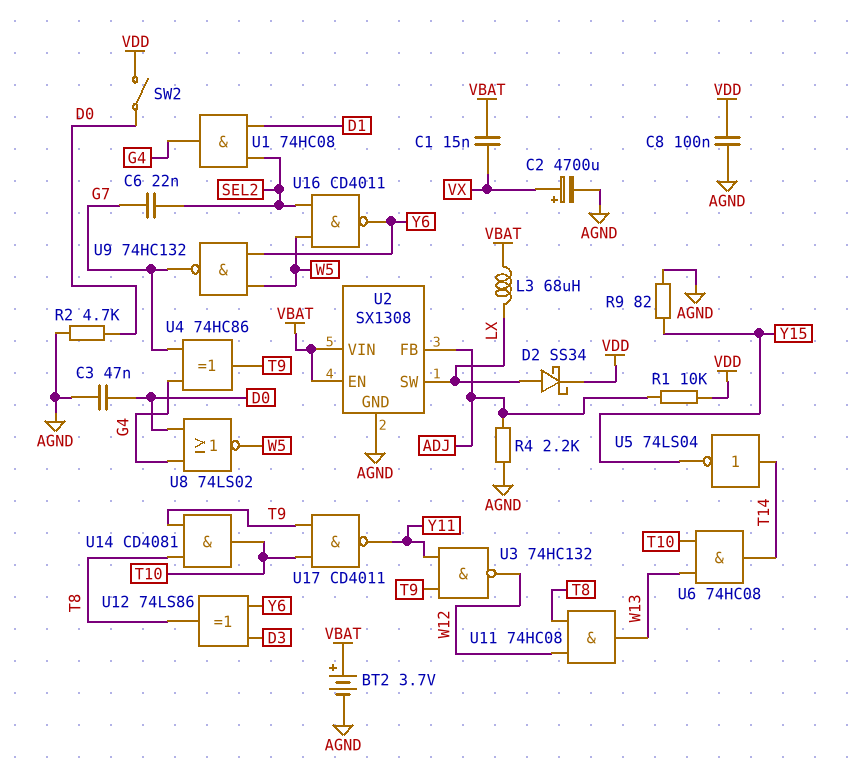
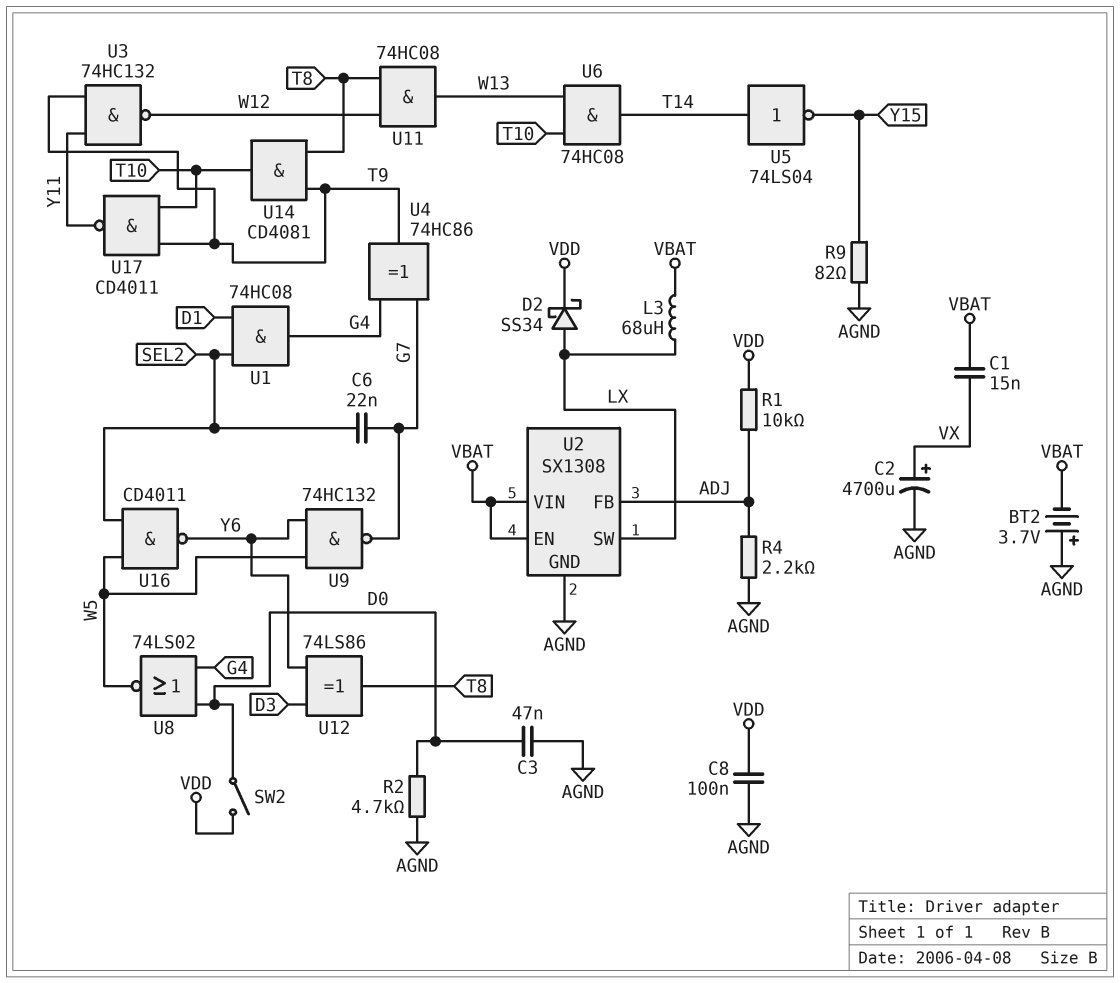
BT2: 3.7V (plus VBAT, minus AGND) -> 3.7V (plus AGND, minus VBAT)

